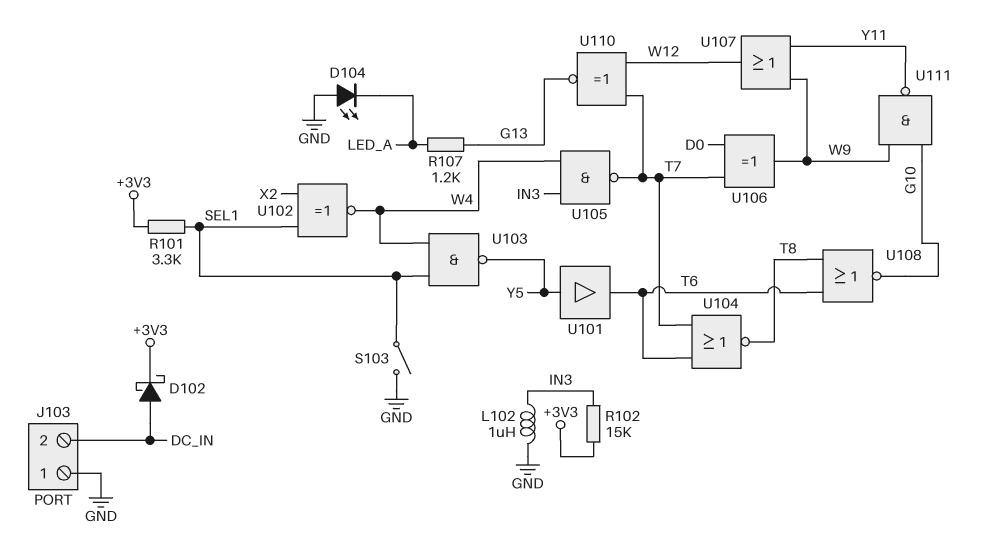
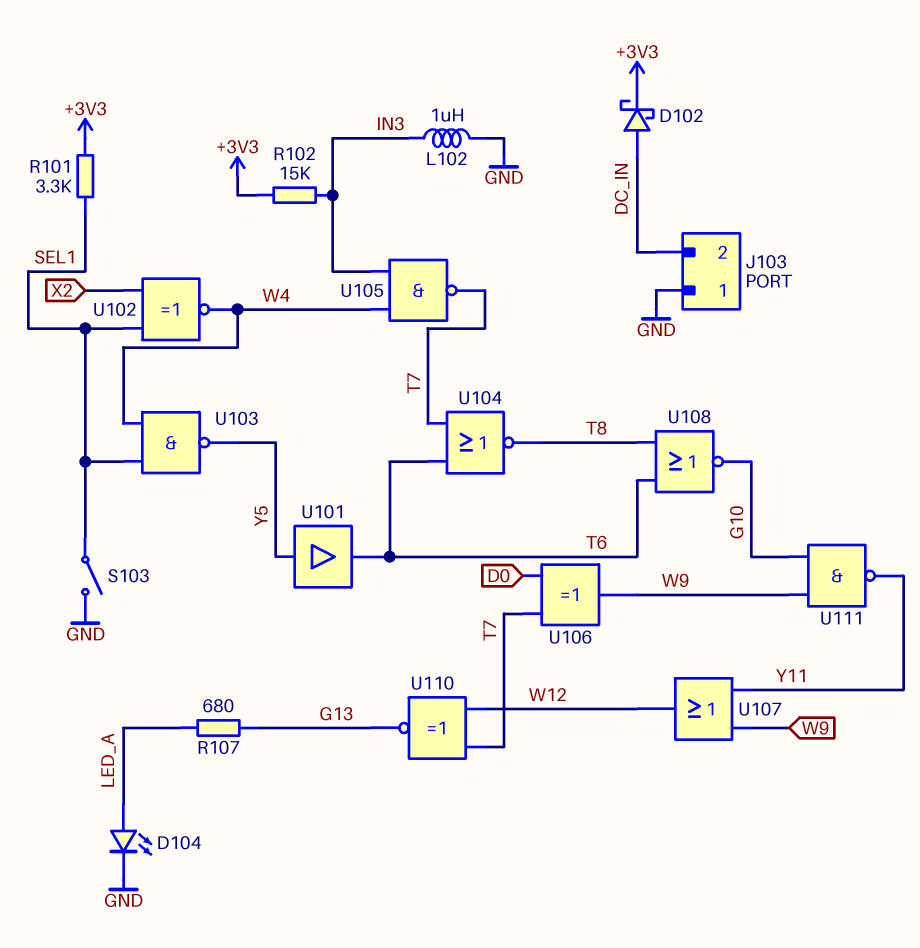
D104: LED (A GND, K LED_A) -> LED (A LED_A, K GND)
R107: 1.2k (G13, LED_A) -> 680 (G13, LED_A)

